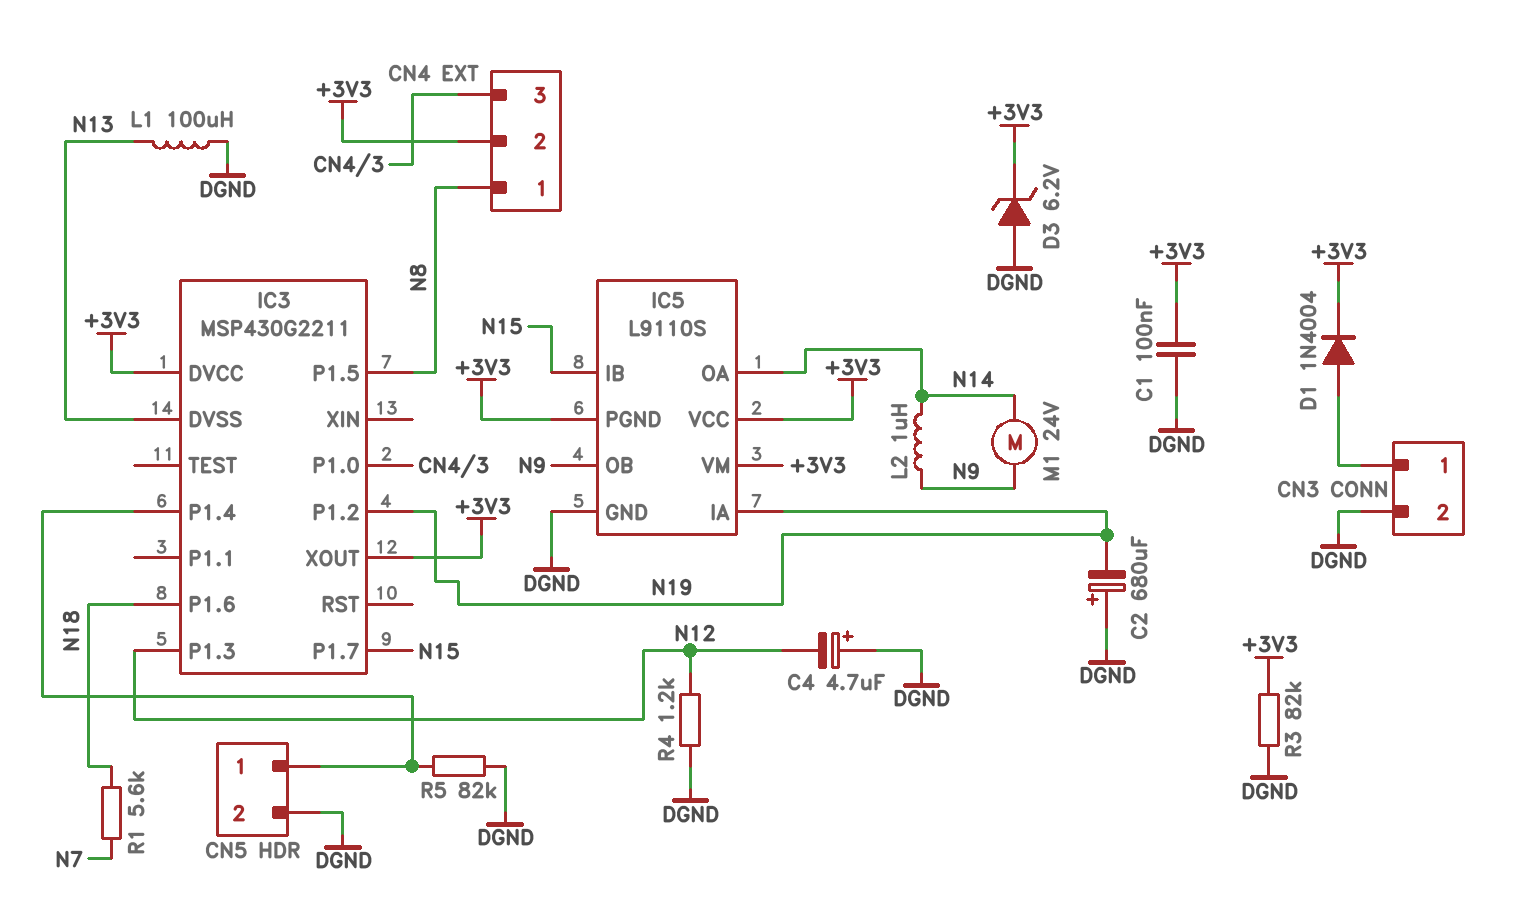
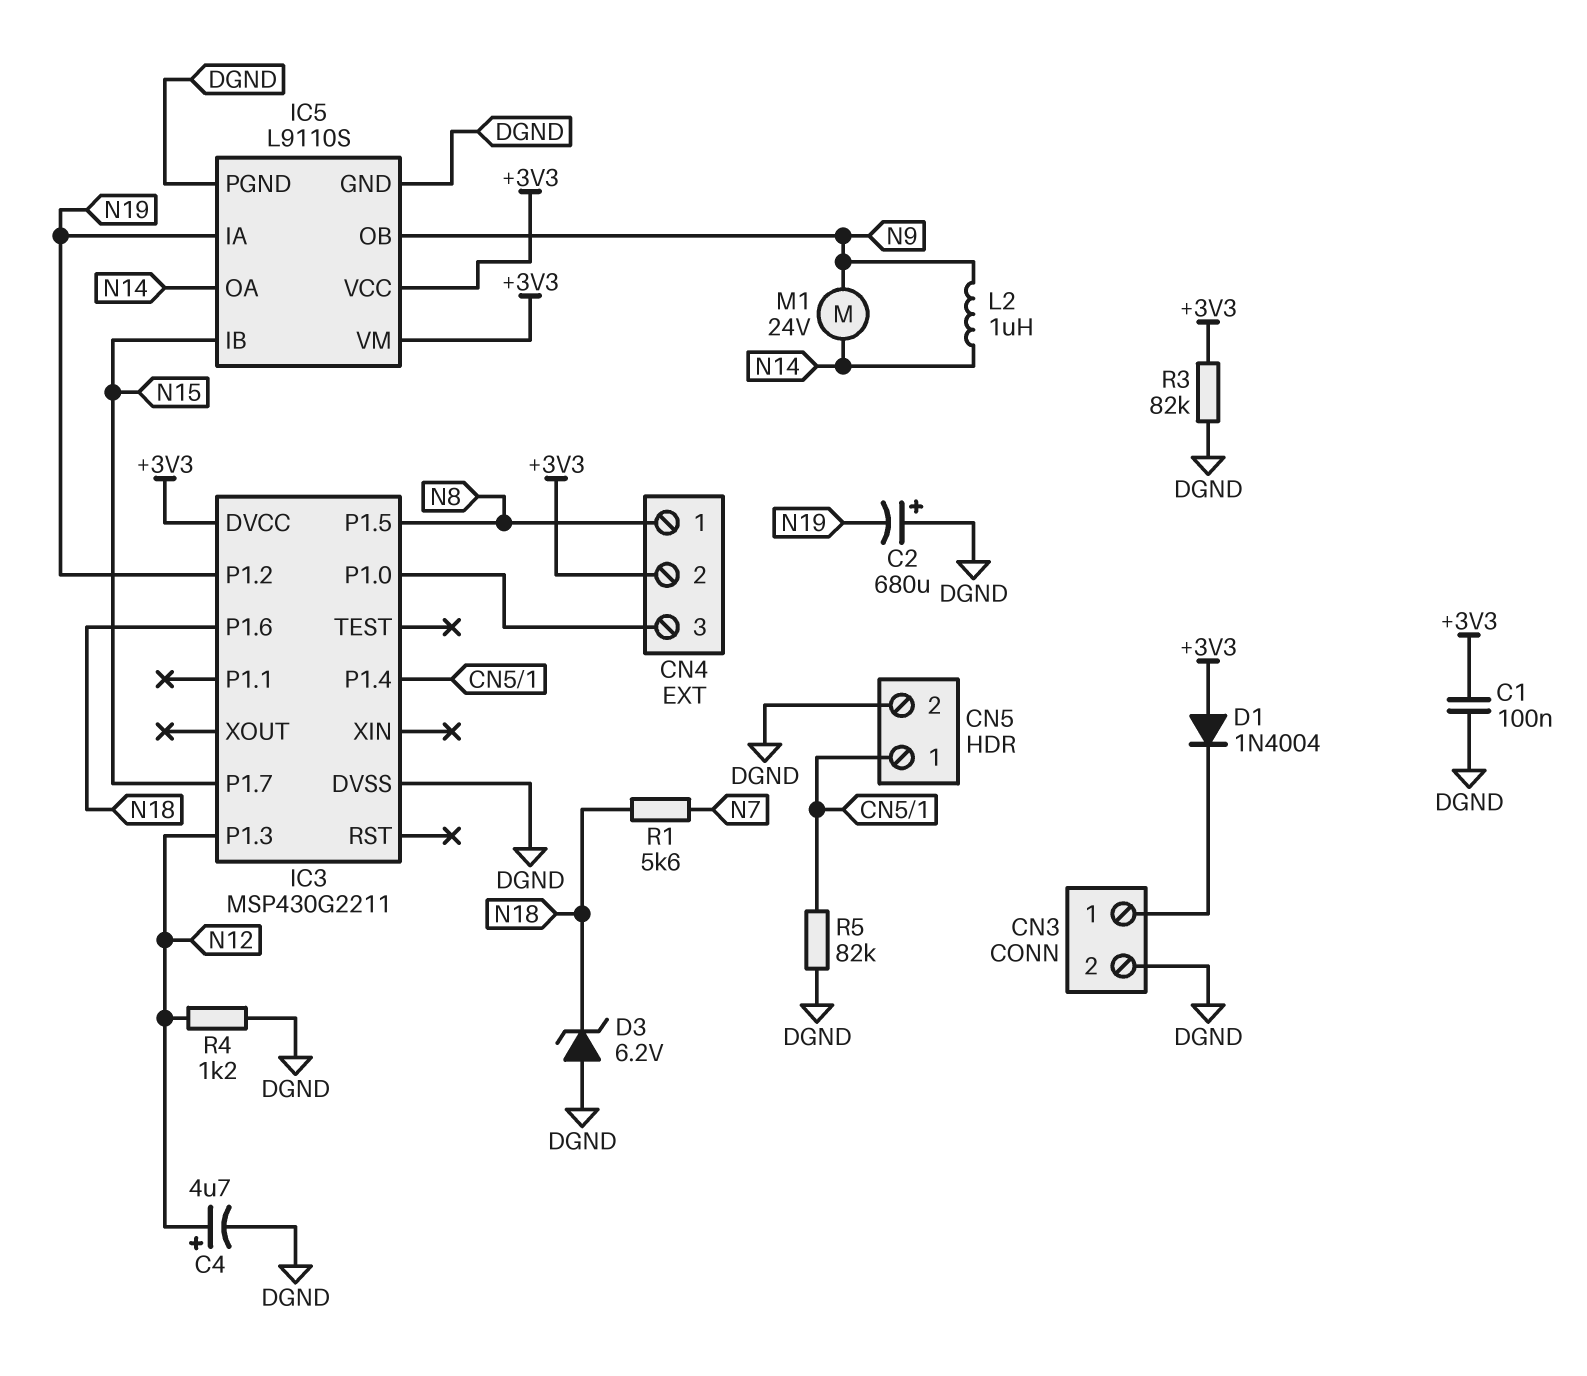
C4: 4.7uF (plus DGND, minus N12) -> 4.7uF (plus N12, minus DGND)
D1: diode 1N4004 (A CN3/1, K +3V3) -> diode 1N4004 (A +3V3, K CN3/1)
D3: zener 6.2V (A DGND, K +3V3) -> zener 6.2V (A DGND, K N18)
IC3 pin DVSS: N13 -> DGND
IC3 pin XOUT: +3V3 -> none
IC5 pin PGND: +3V3 -> DGND
L1: 100uH (DGND, N13) -> none

